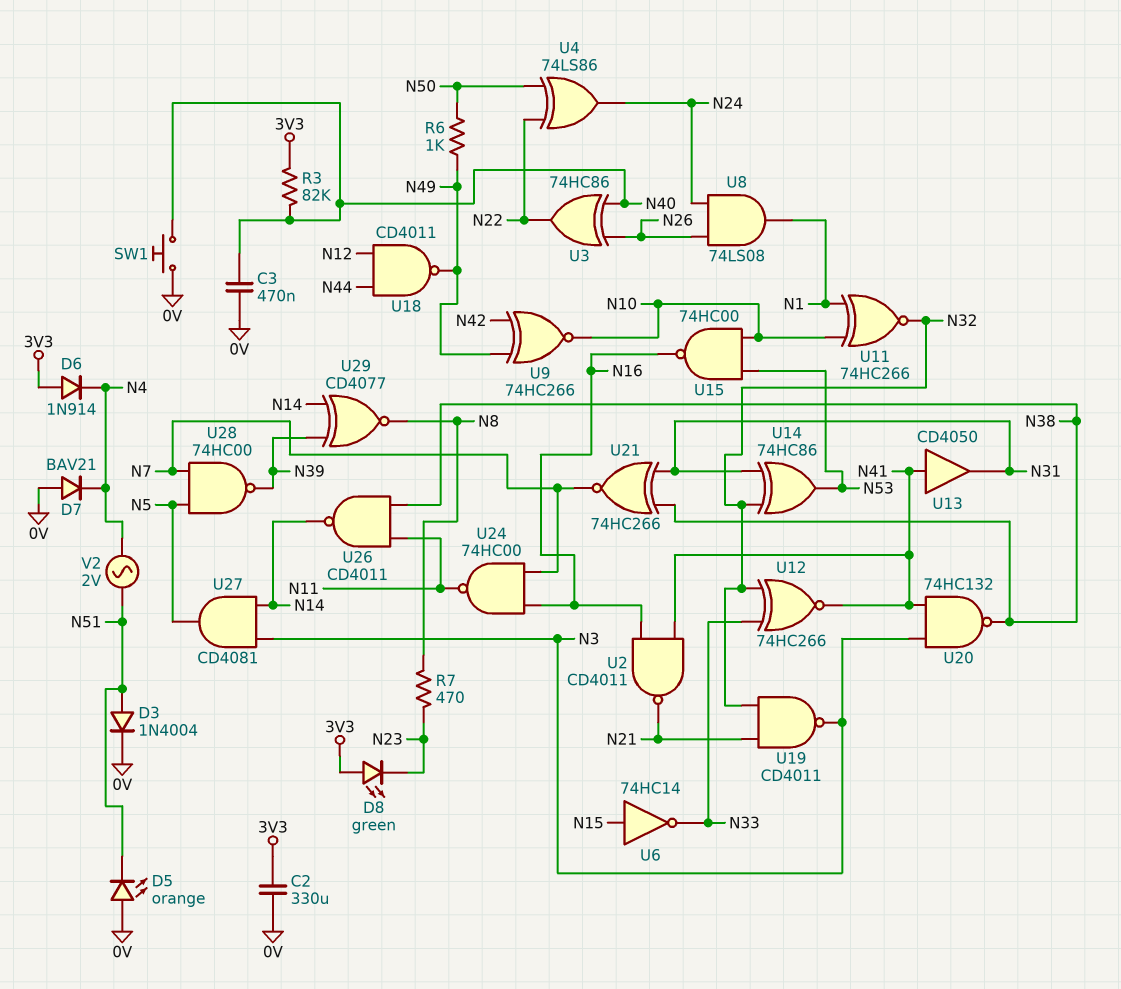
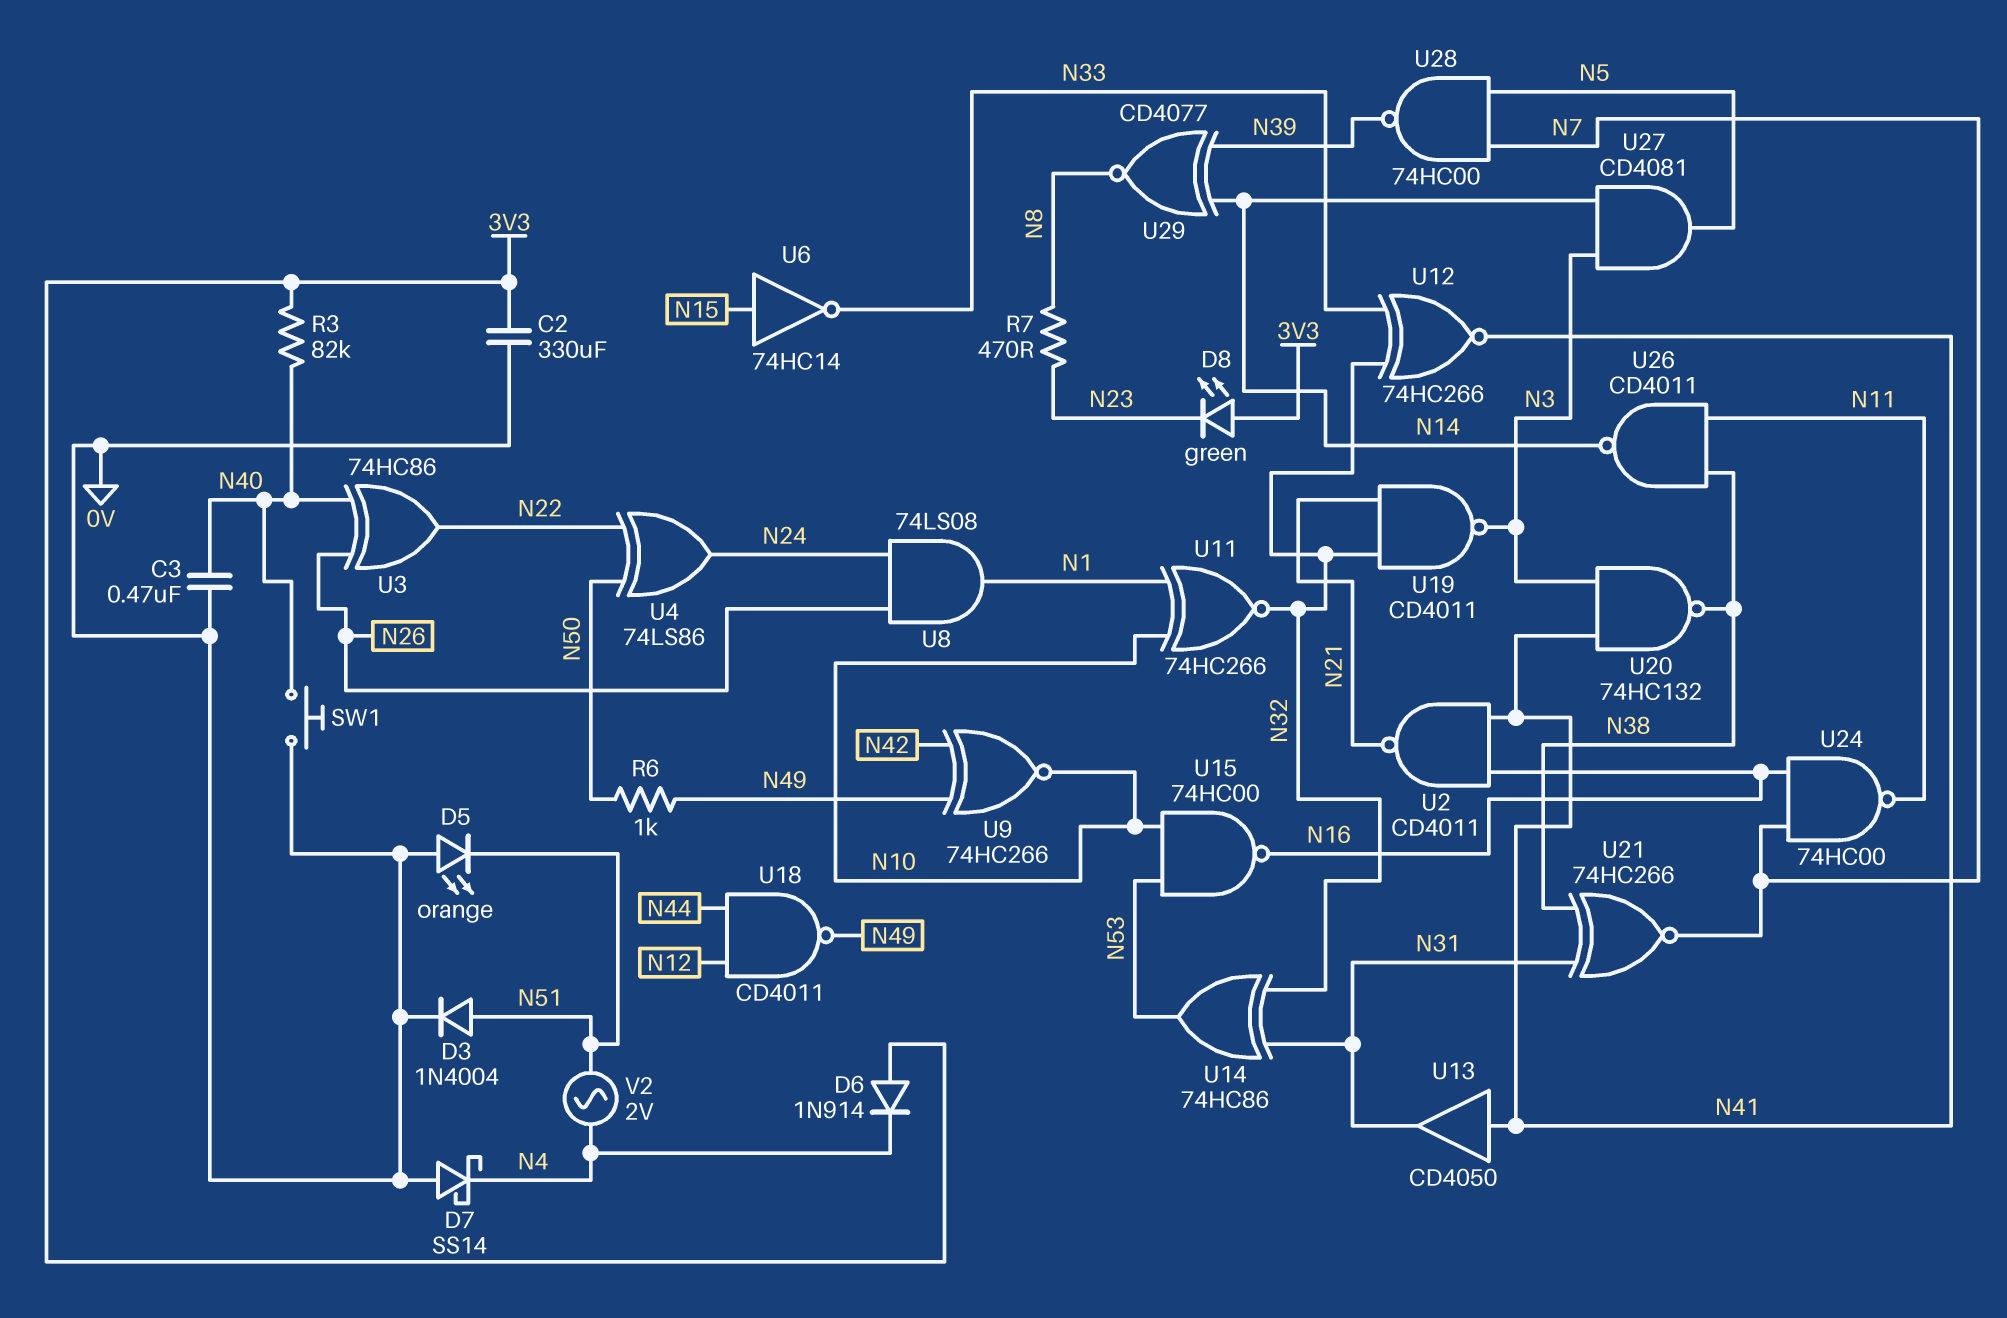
D7: diode BAV21 (A 0V, K N4) -> schottky SS14 (A 0V, K N4)

